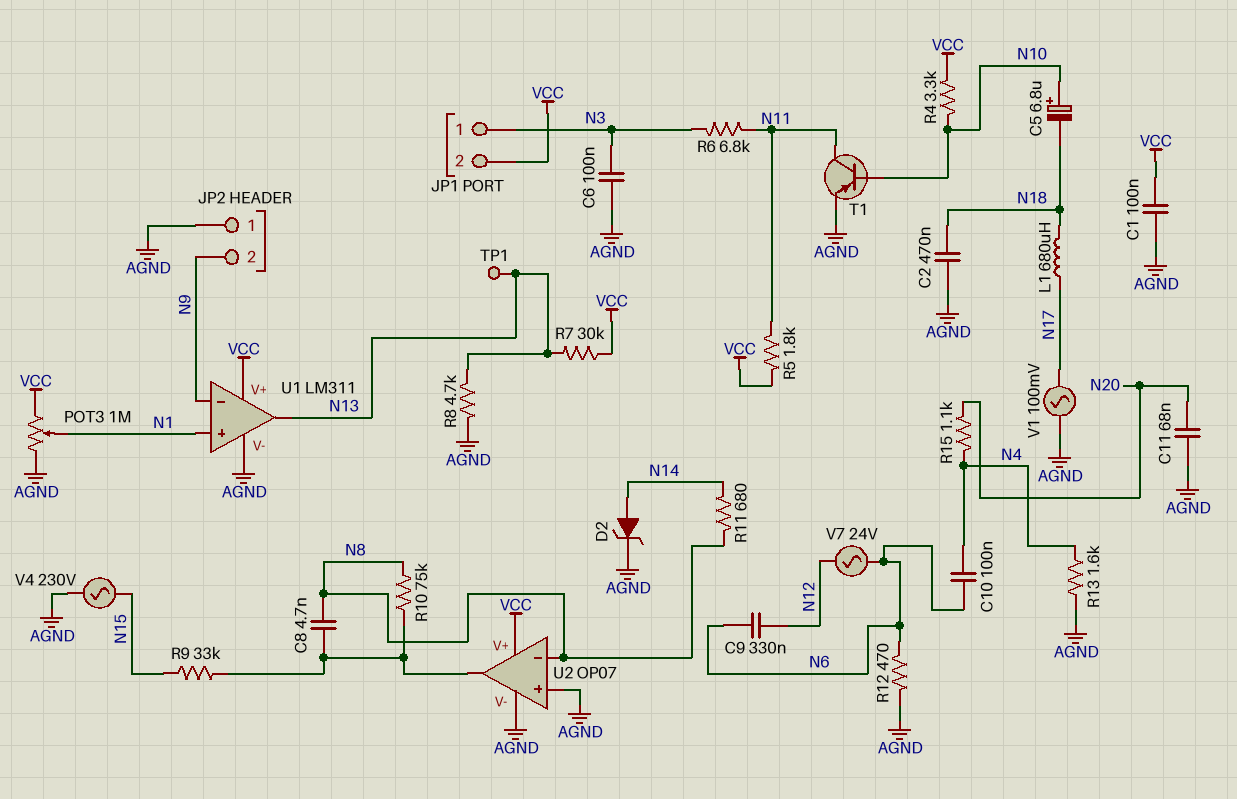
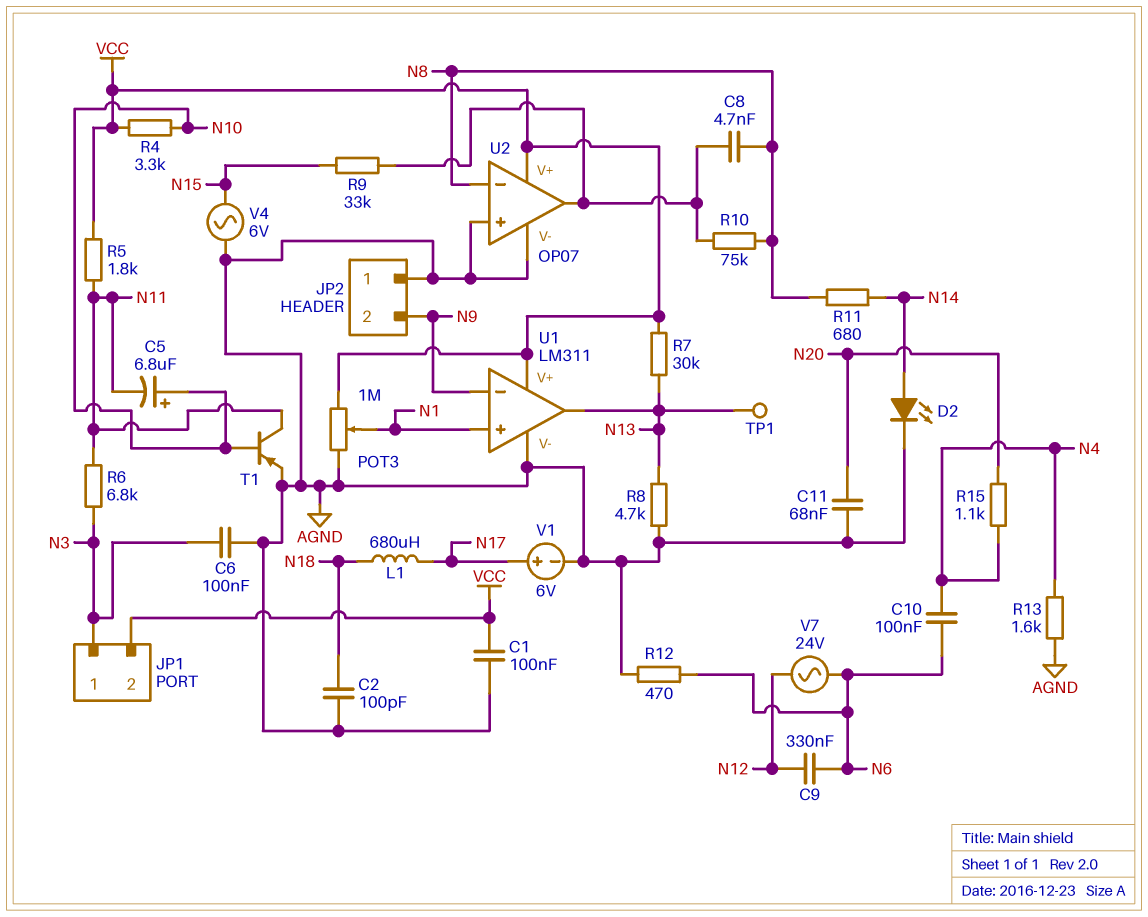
C2: 470nF (AGND, N18) -> 100pF (AGND, N18)
C5: 6.8uF (plus N10, minus N18) -> 6.8uF (plus N10, minus N11)
D2: zener (A N14, K AGND) -> LED (A N14, K AGND)
V1: AC 100mV (AGND, N17) -> 6V (plus N17, minus AGND)
V4: AC 230V (AGND, N15) -> AC 6V (AGND, N15)

